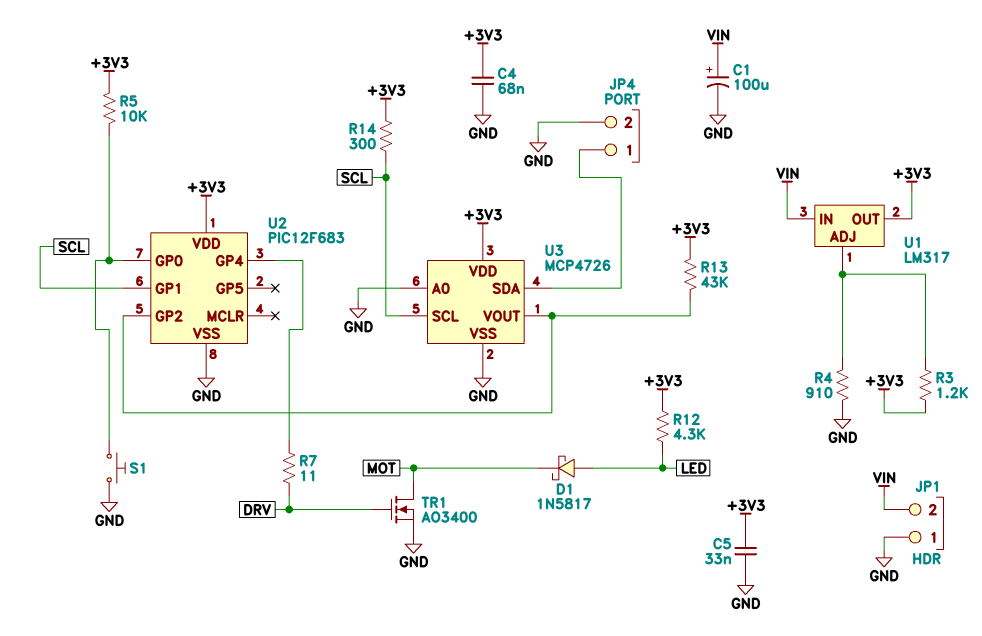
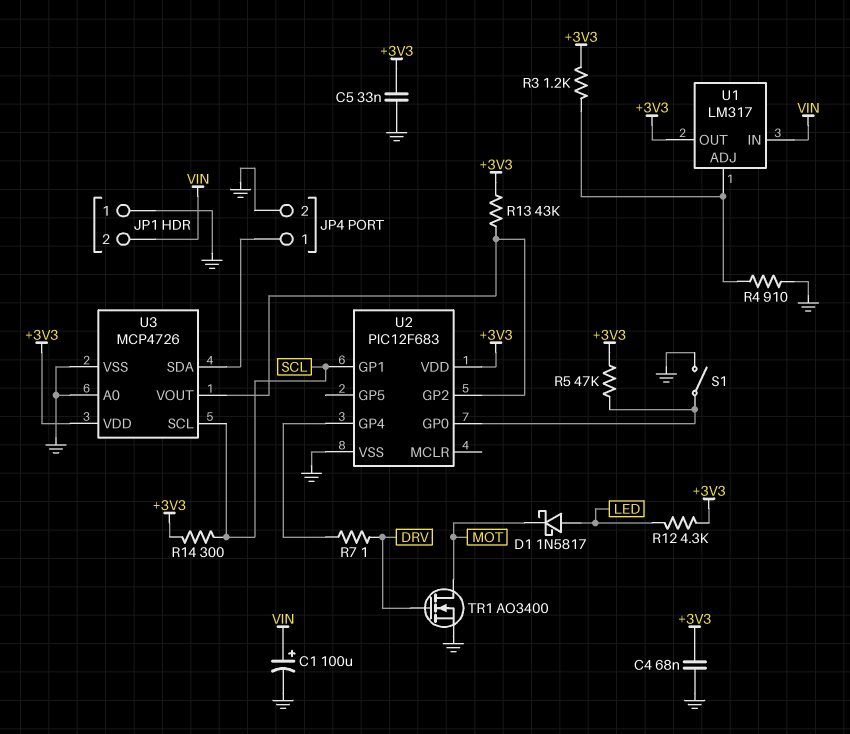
R5: 10k (+3V3, U2/GP0) -> 47k (+3V3, U2/GP0)
R7: 11 (DRV, U2/GP4) -> 1 (DRV, U2/GP4)
S1: button (GND, U2/GP0) -> switch (GND, U2/GP0)

